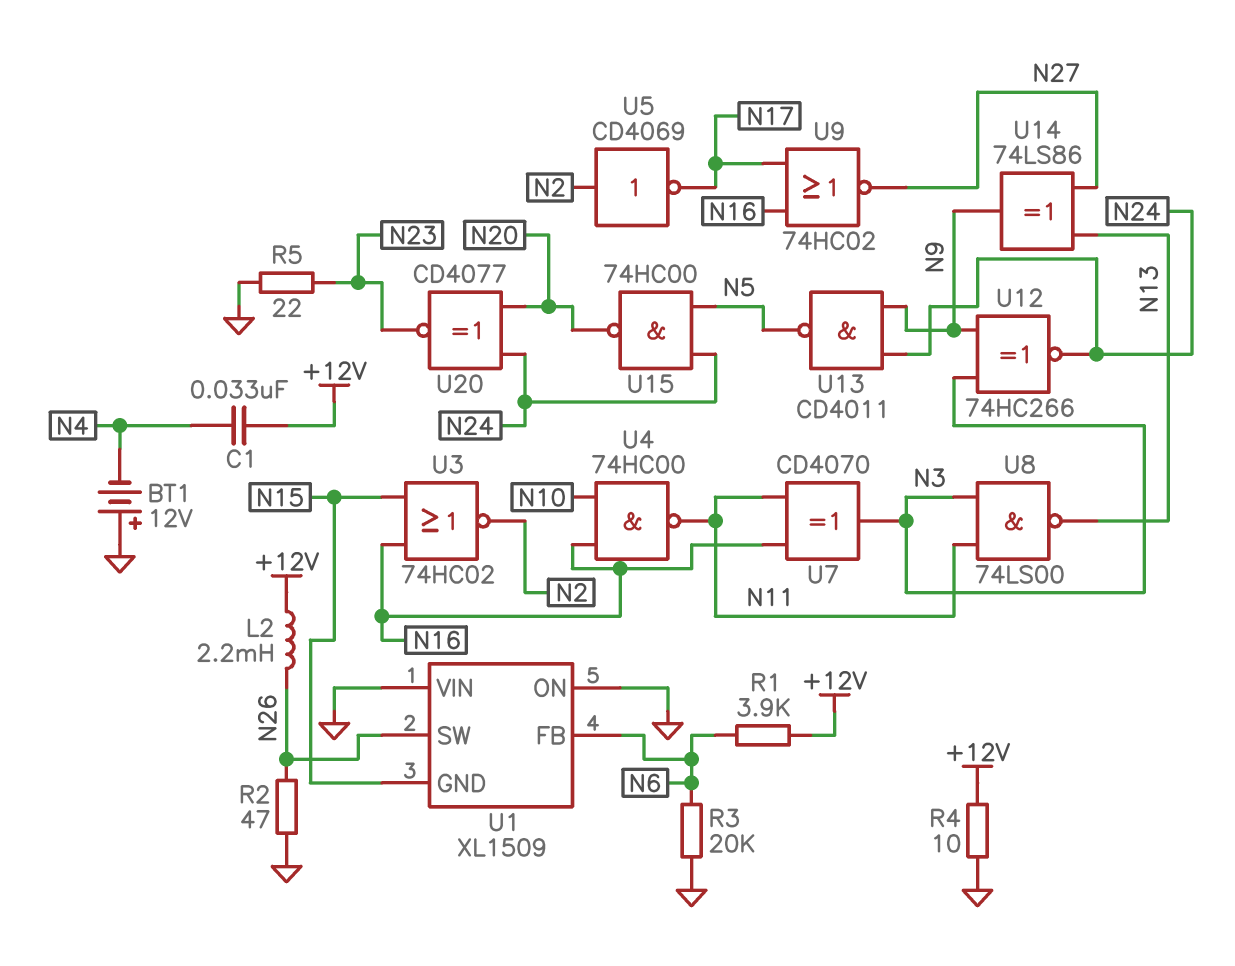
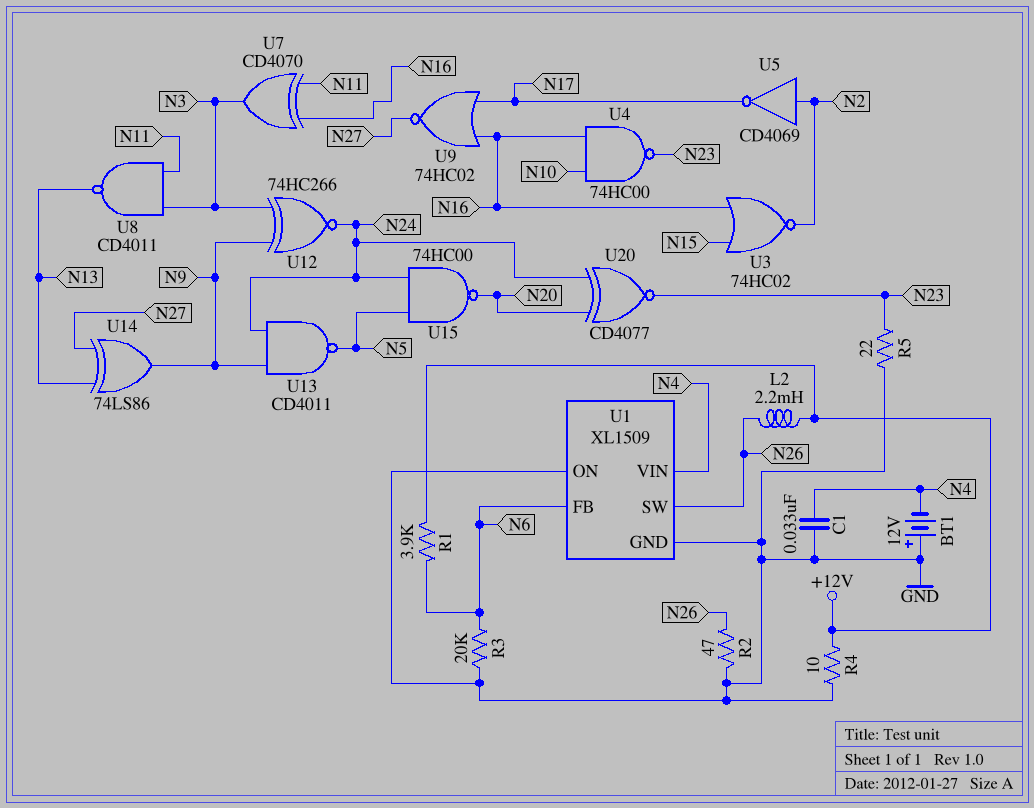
C1: 33nF (+12V, N4) -> 33nF (GND, N4)
U1 pin GND: N15 -> GND
U1 pin VIN: GND -> N4
U4: NAND 74HC00 (in N10, in N16, out N11) -> NAND 74HC00 (in N10, in N16, out N23)
U8: NAND 74LS00 (in N3, in N11, out N13) -> NAND CD4011 (in N3, in N11, out N13)

